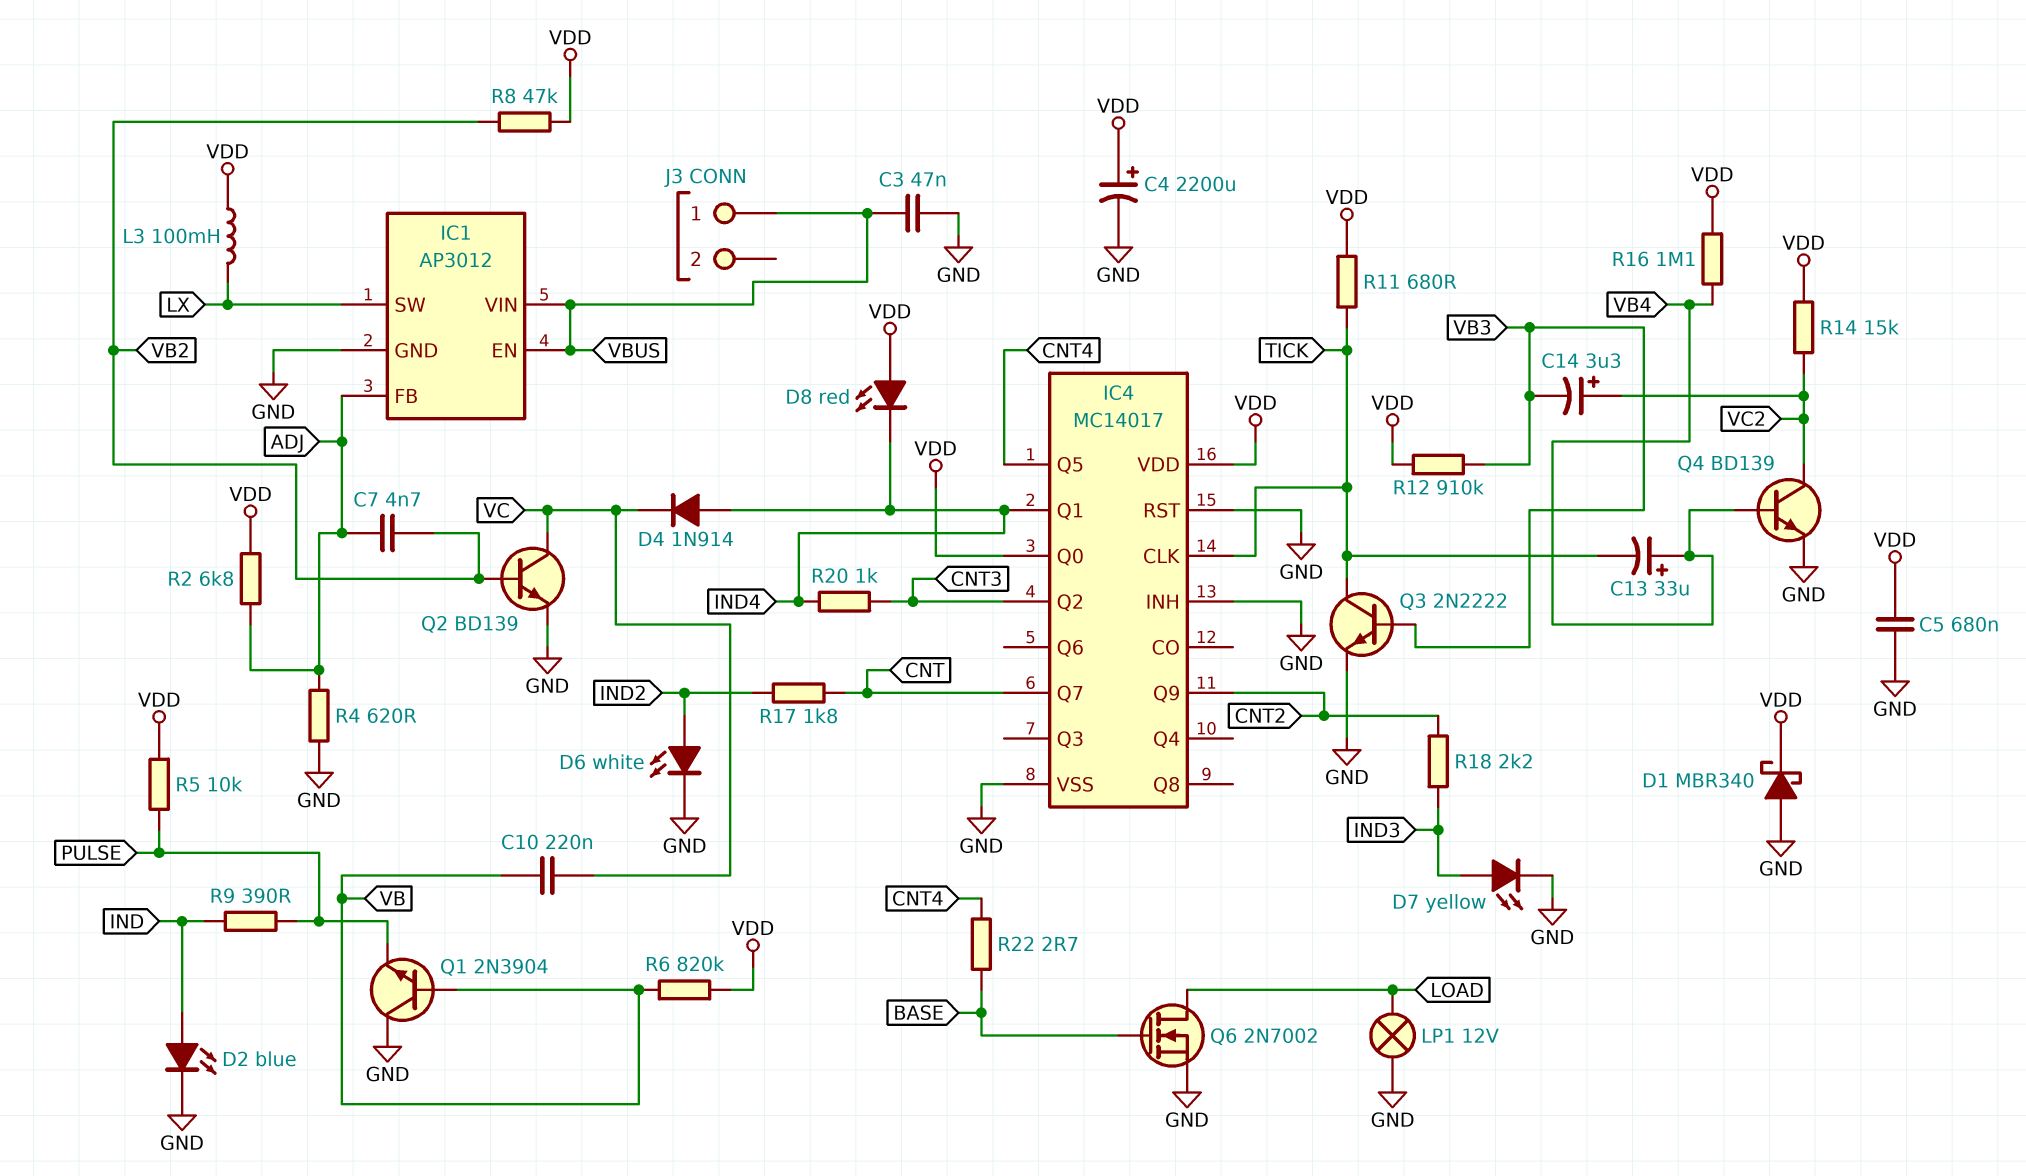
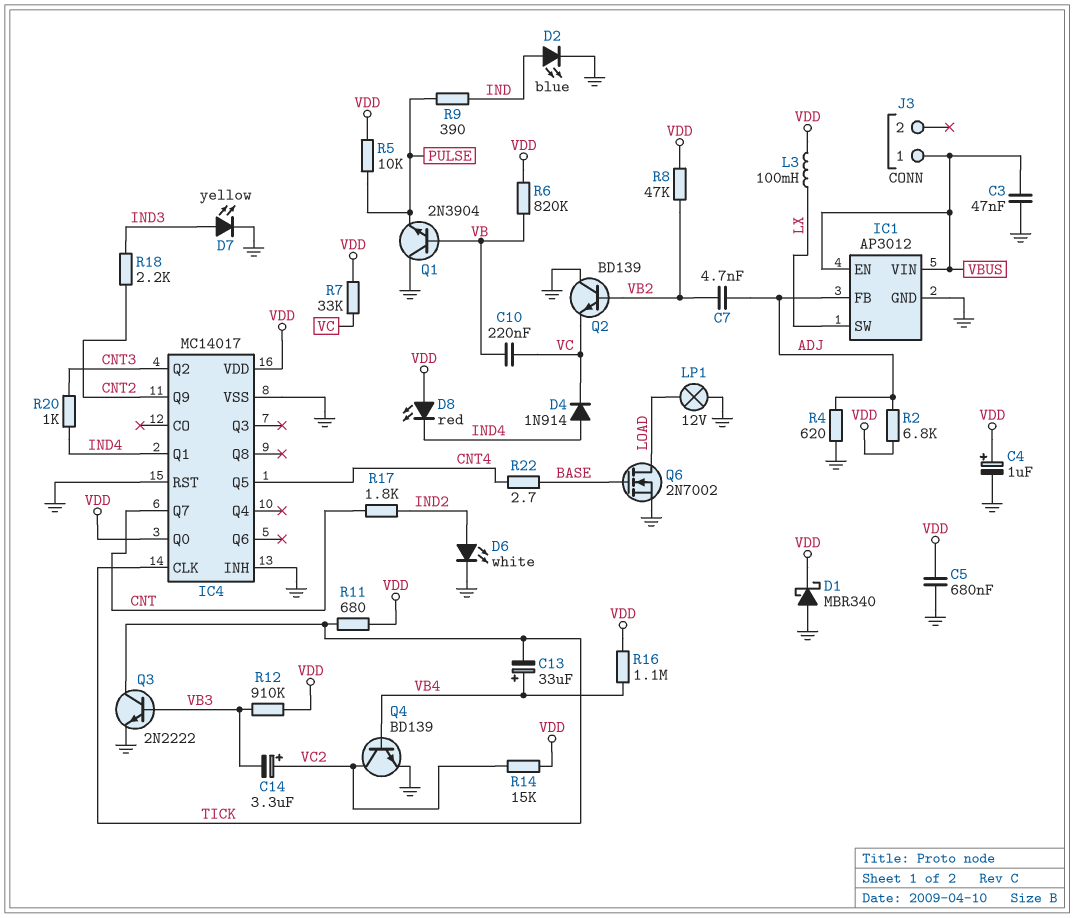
C4: 2200uF (plus VDD, minus GND) -> 1uF (plus VDD, minus GND)
Q2: NPN BD139 (B VB2, C VC, E GND) -> NPN BD139 (B VB2, C GND, E VC)
R7: none -> 33k (VC, VDD)

